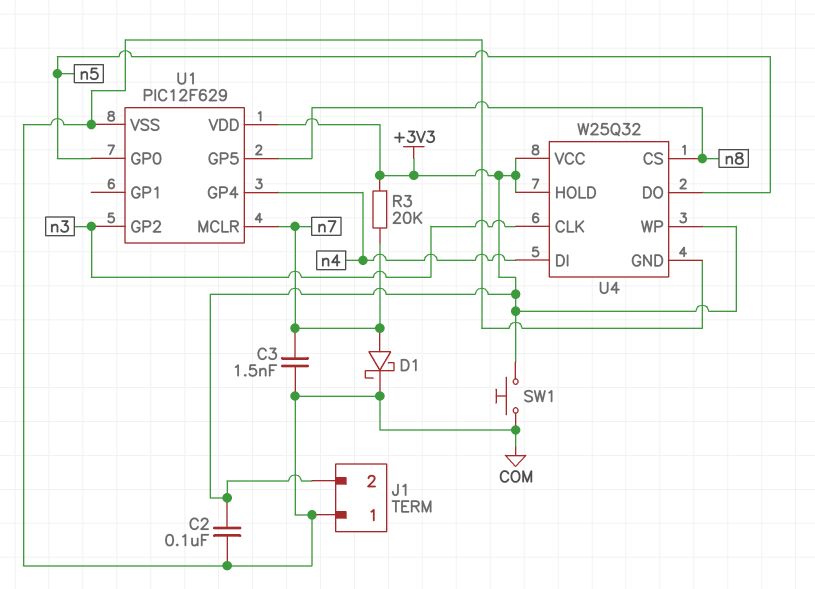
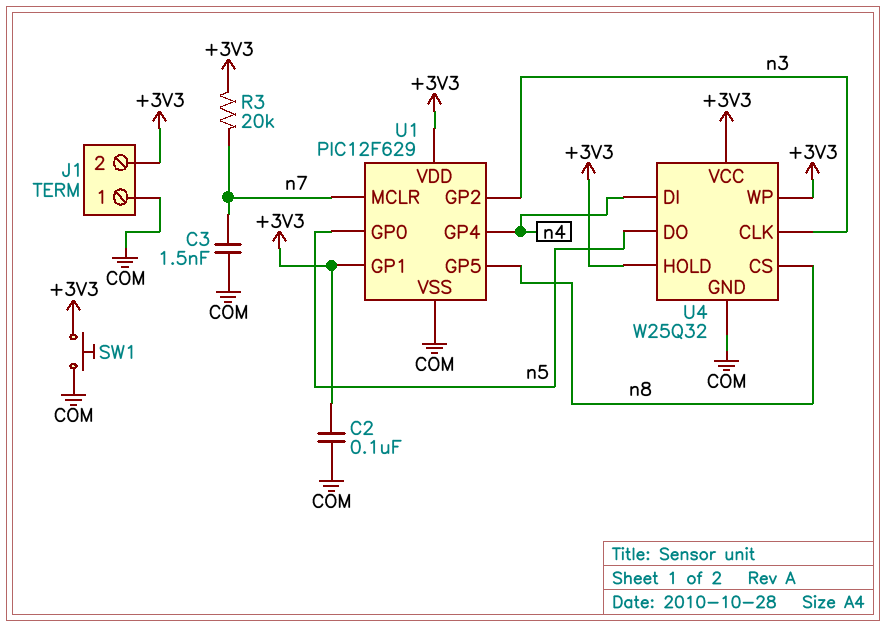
D1: schottky (A n7, K COM) -> none
U1 pin GP1: none -> +3V3

